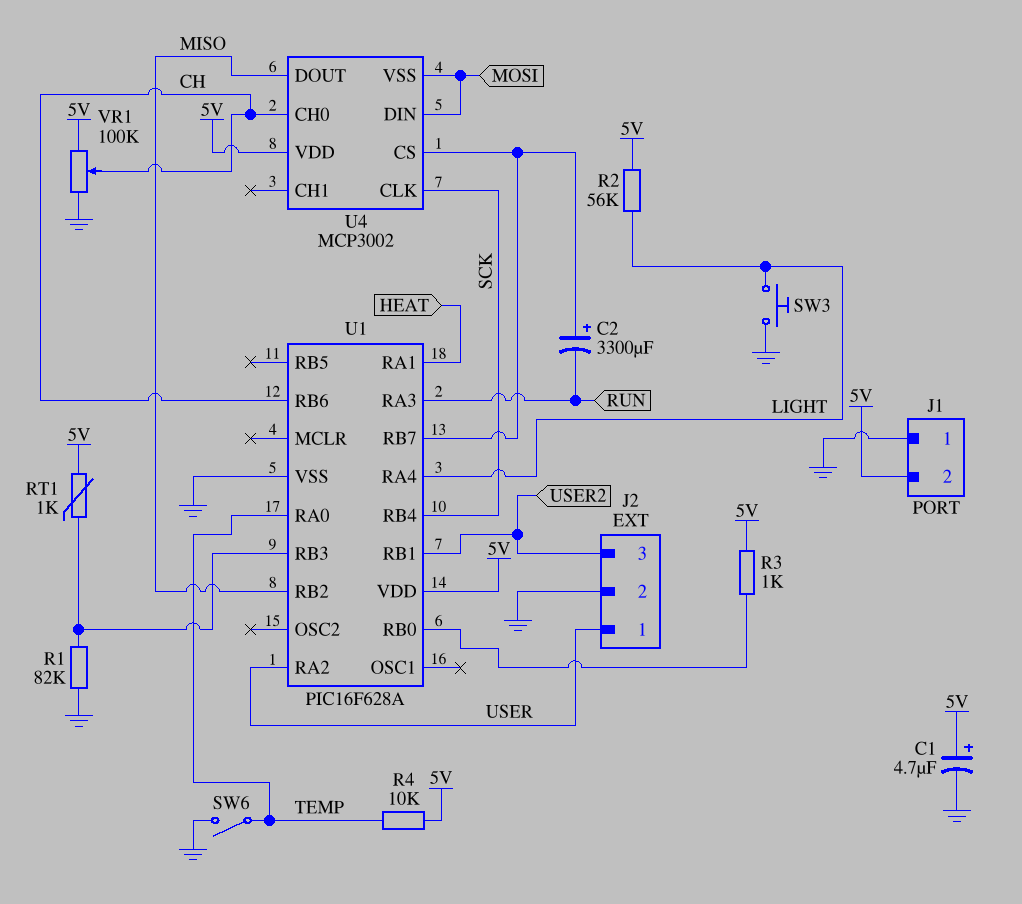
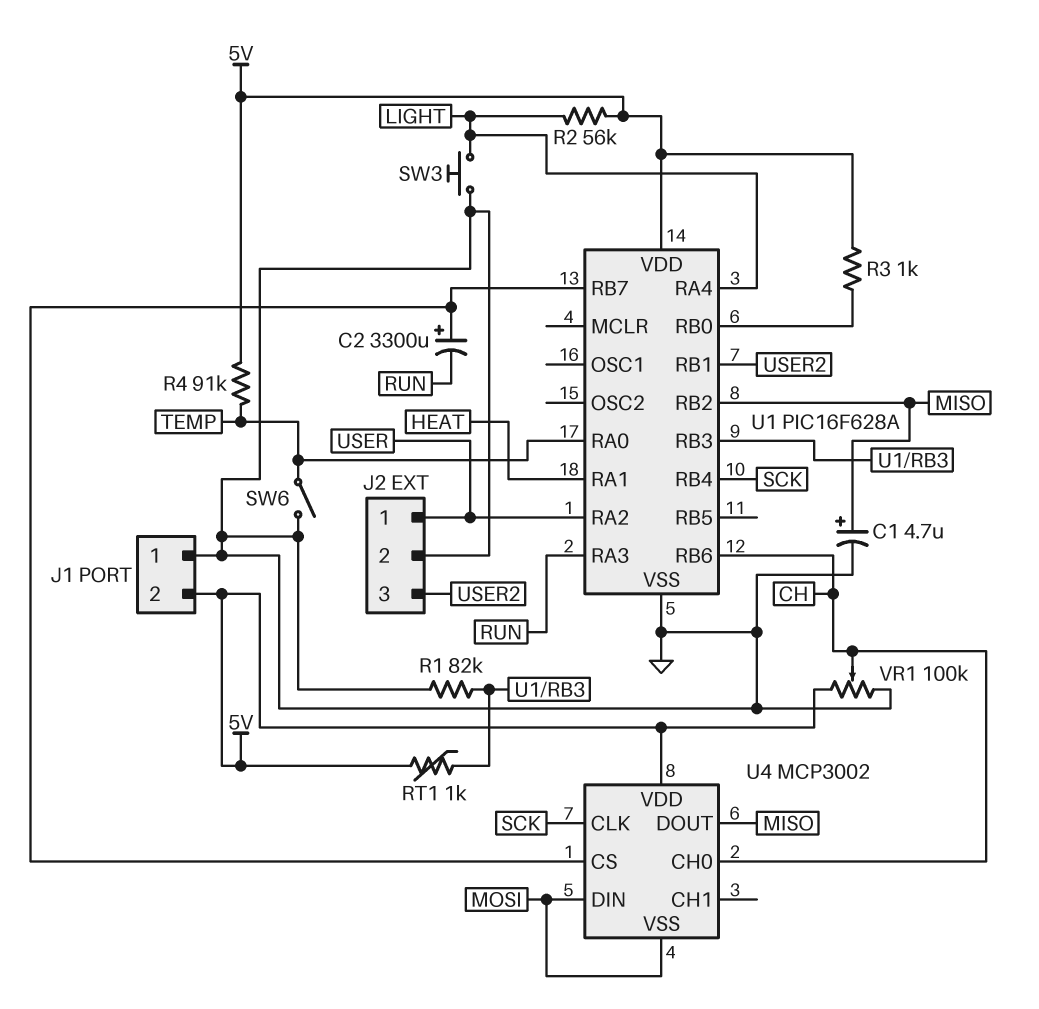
C1: 4.7uF (plus 5V, minus GND) -> 4.7uF (plus MISO, minus GND)
R4: 10k (5V, TEMP) -> 91k (5V, TEMP)

